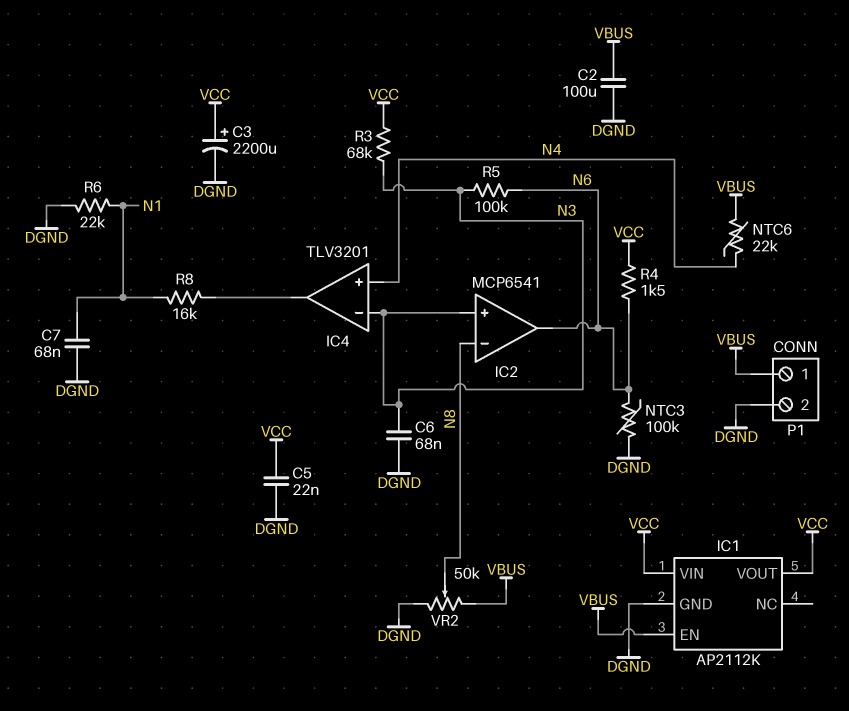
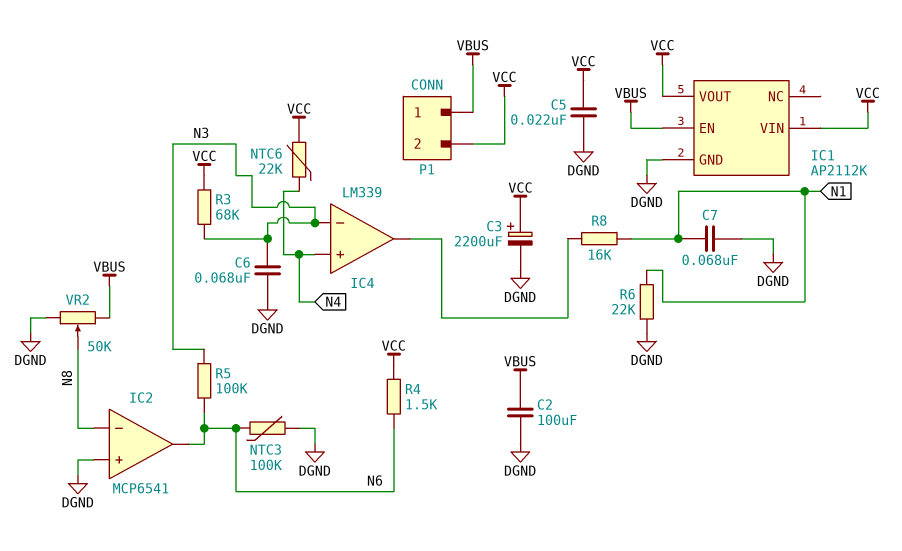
IC2 pin in+: N3 -> DGND
IC4: TLV3201 -> LM339
NTC6: 22k (N4, VBUS) -> 22k (N4, VCC)
P1 pin 2: DGND -> VCC

